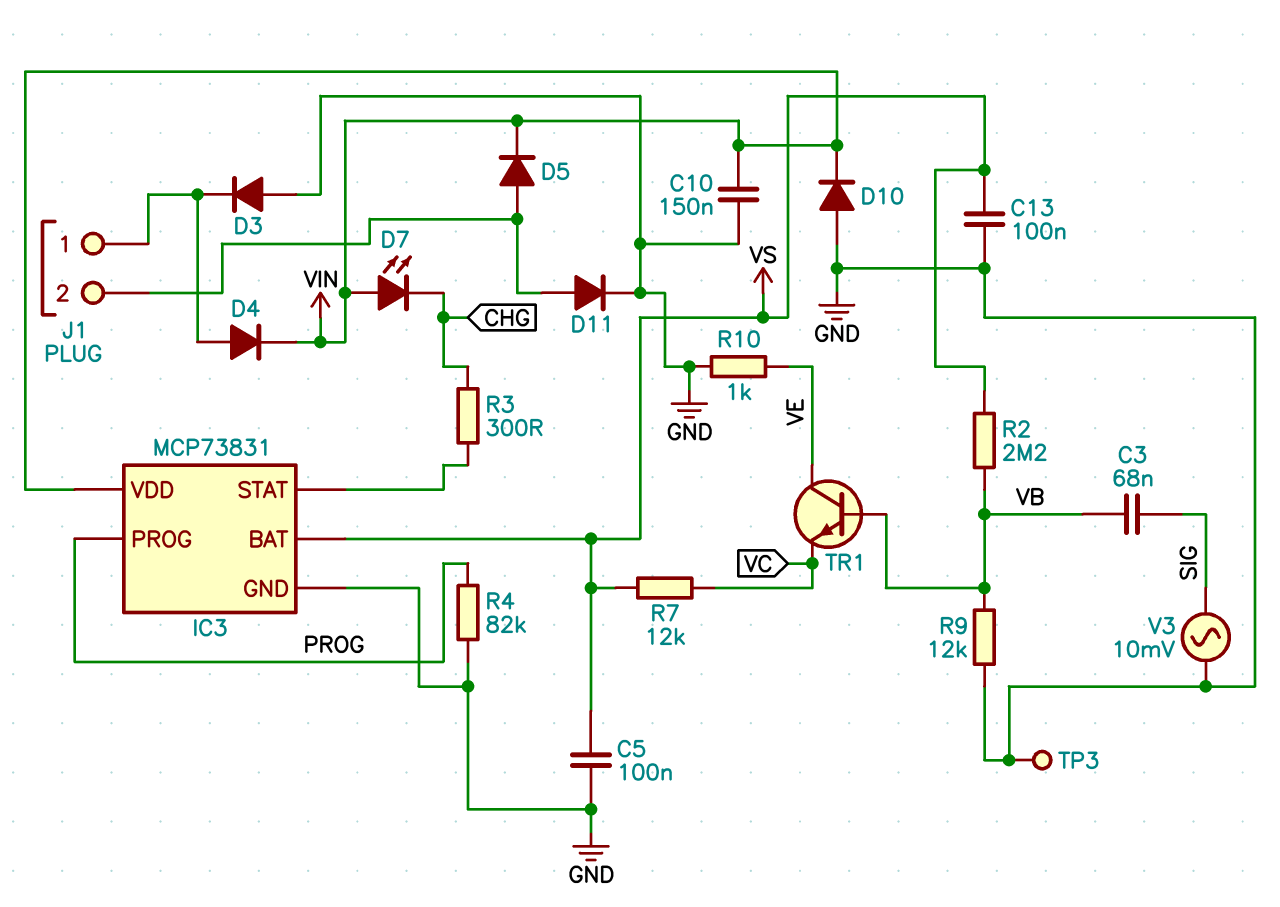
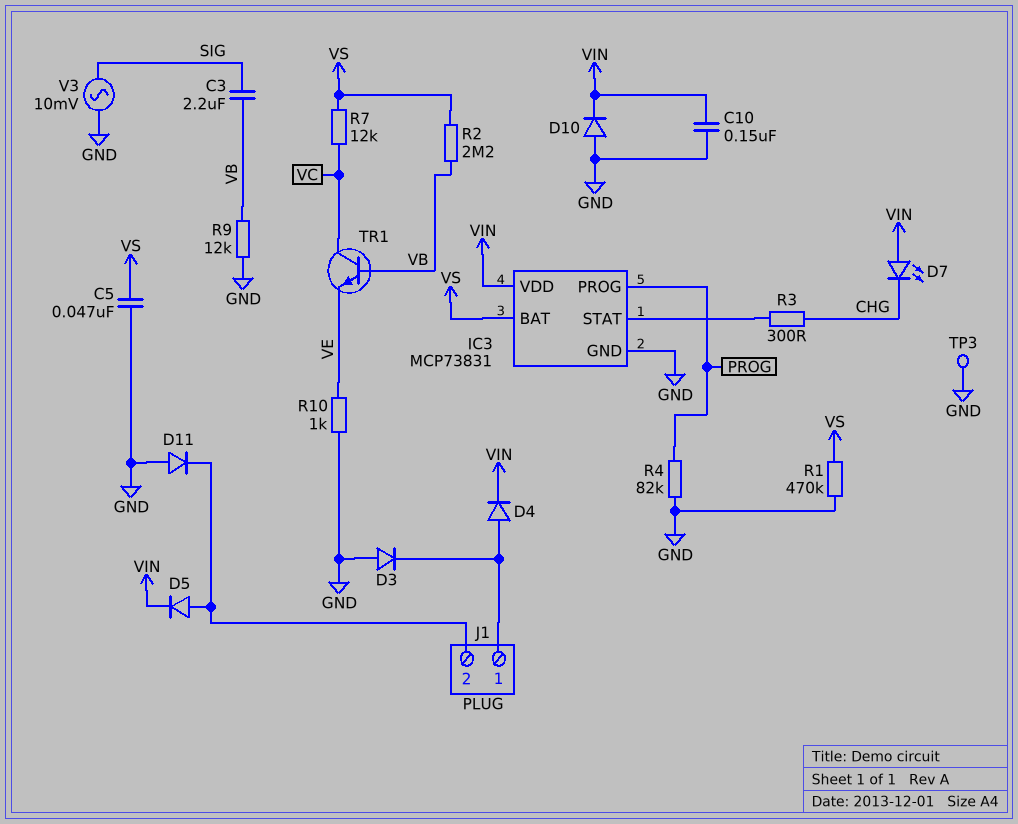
C3: 68nF (SIG, VB) -> 2.2uF (SIG, VB)
C5: 100nF (GND, VS) -> 47nF (GND, VS)
C13: 100nF (GND, VS) -> none
D11: diode (A J1/2, K GND) -> diode (A GND, K J1/2)
R1: none -> 470k (GND, VS)
TR1: NPN (B VB, C VE, E VC) -> NPN (B VB, C VC, E VE)

